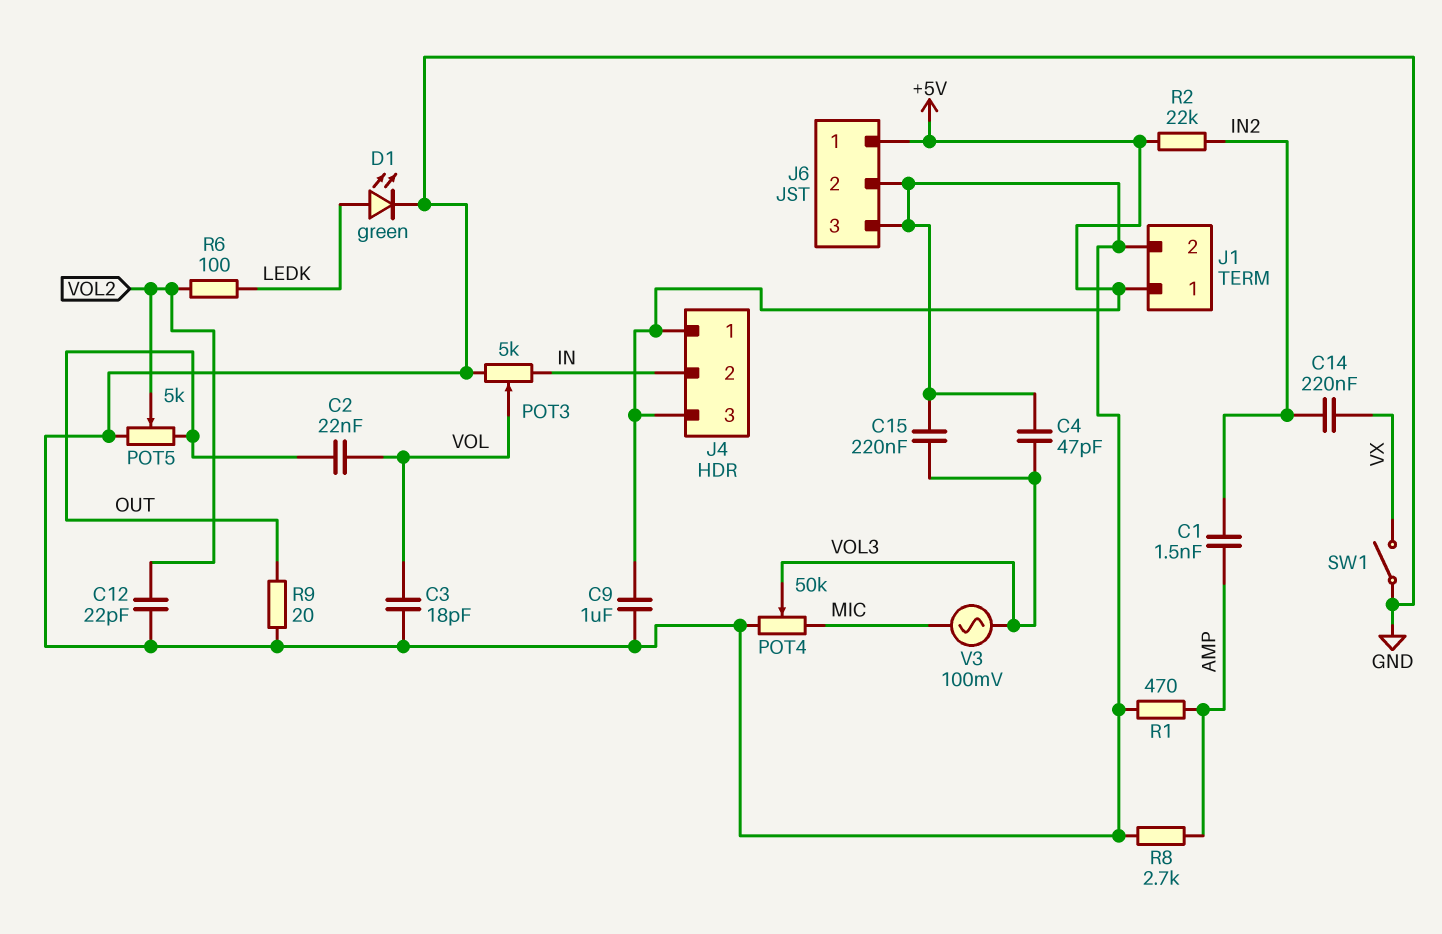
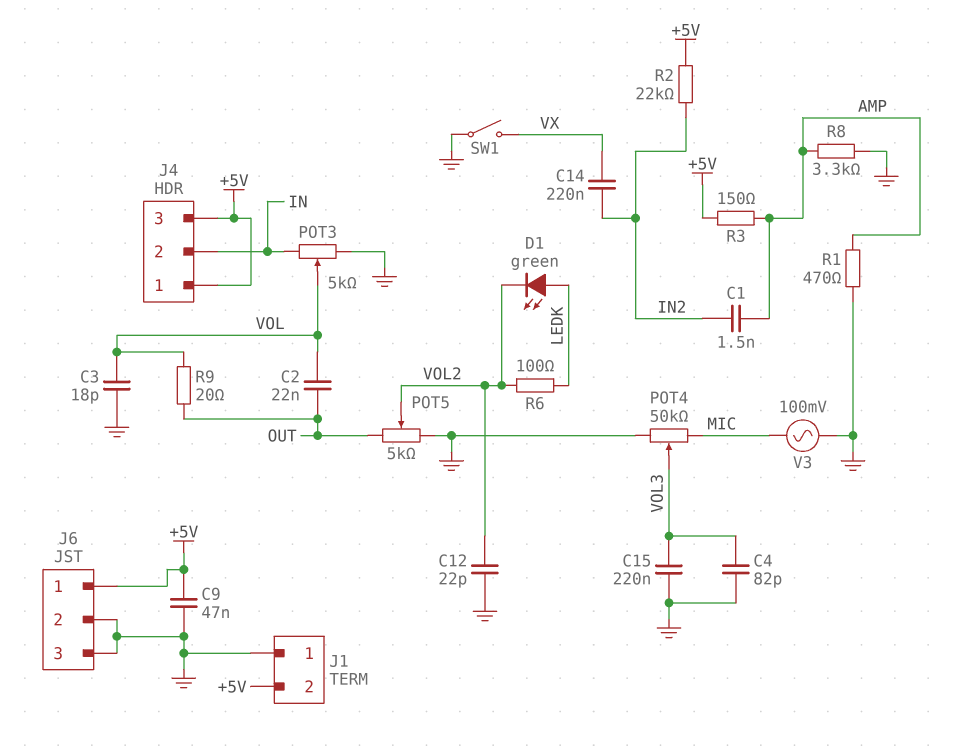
C4: 47pF (GND, VOL3) -> 82pF (GND, VOL3)
C9: 1uF (+5V, GND) -> 47nF (+5V, GND)
D1: LED green (A LEDK, K GND) -> LED green (A LEDK, K VOL2)
J1 pin 1: +5V -> GND
J1 pin 2: GND -> +5V
R3: none -> 150 (+5V, AMP)
R8: 2.7k (AMP, GND) -> 3.3k (AMP, GND)
R9: 20 (GND, OUT) -> 20 (OUT, VOL)
V3: AC 100mV (MIC, VOL3) -> AC 100mV (GND, MIC)

